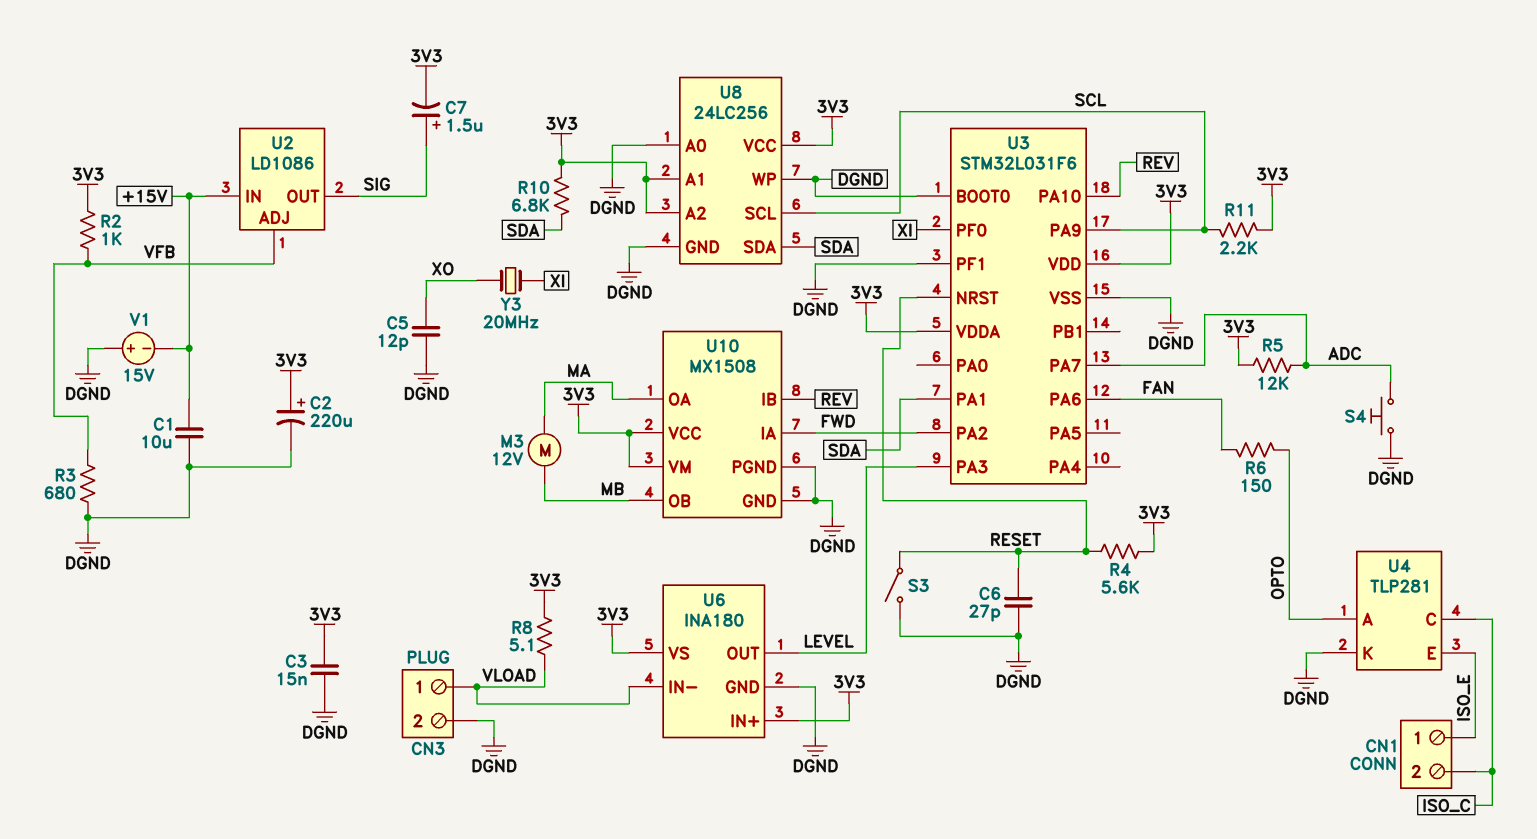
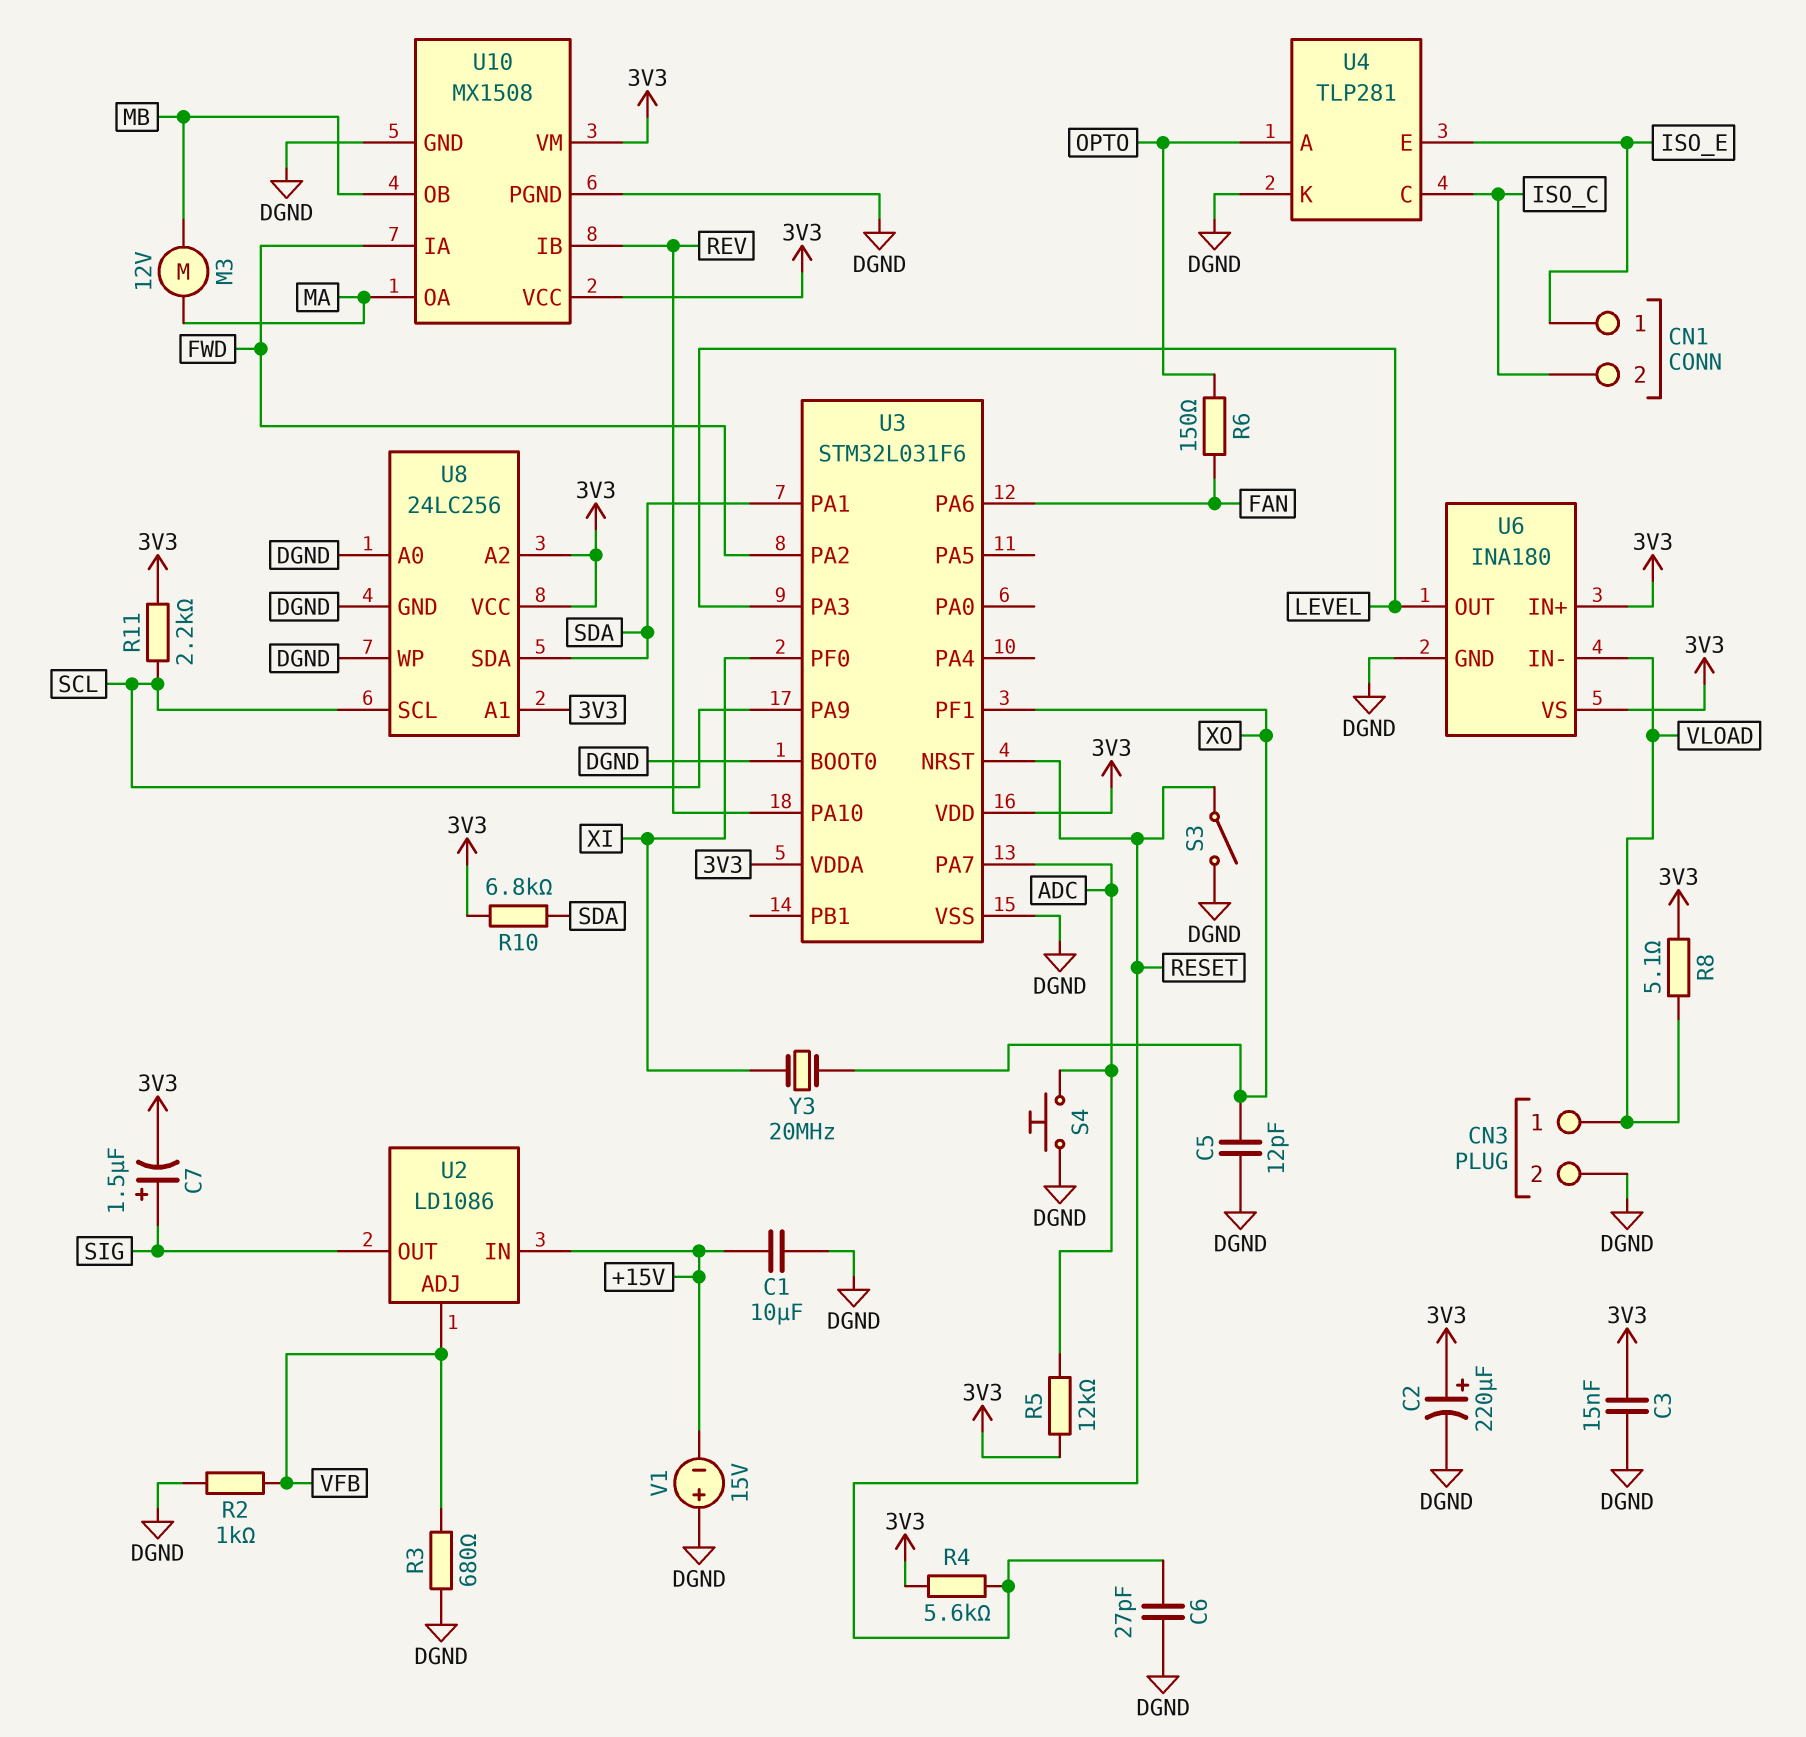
R2: 1k (3V3, VFB) -> 1k (DGND, VFB)
U3 pin PF1: DGND -> XO

